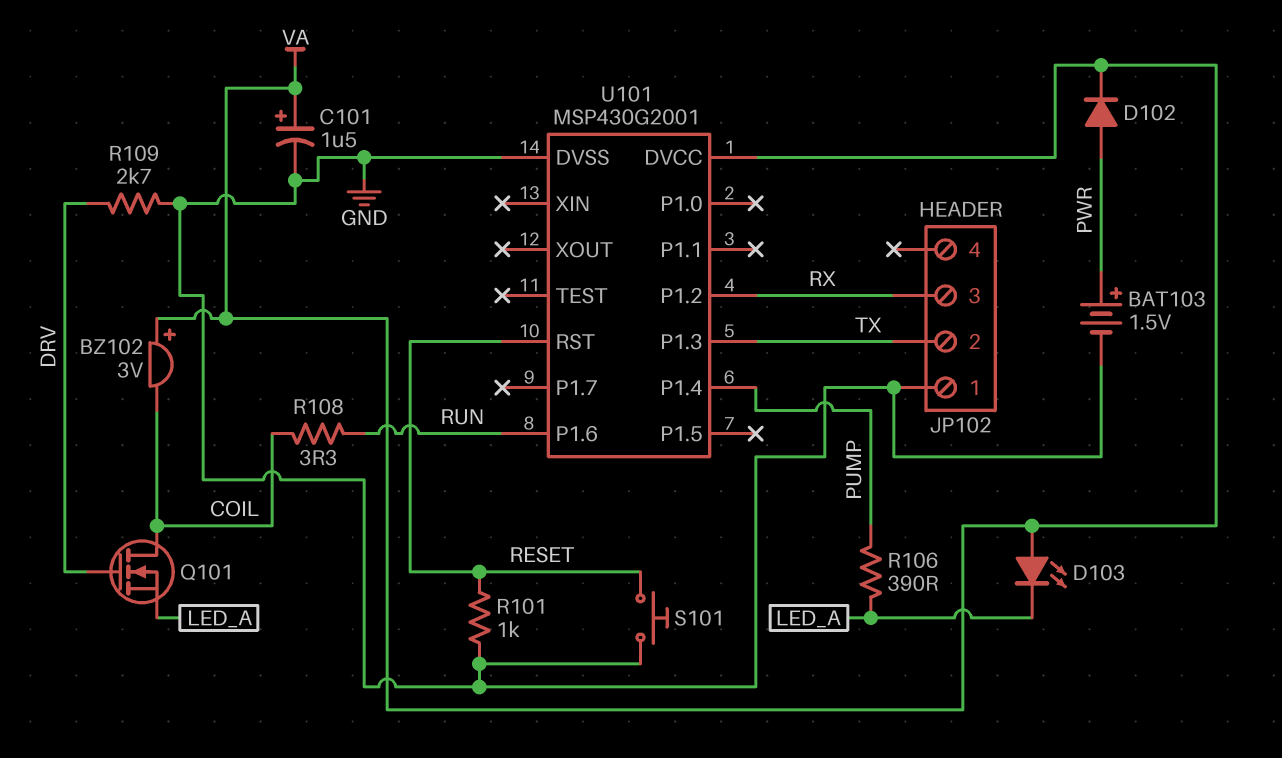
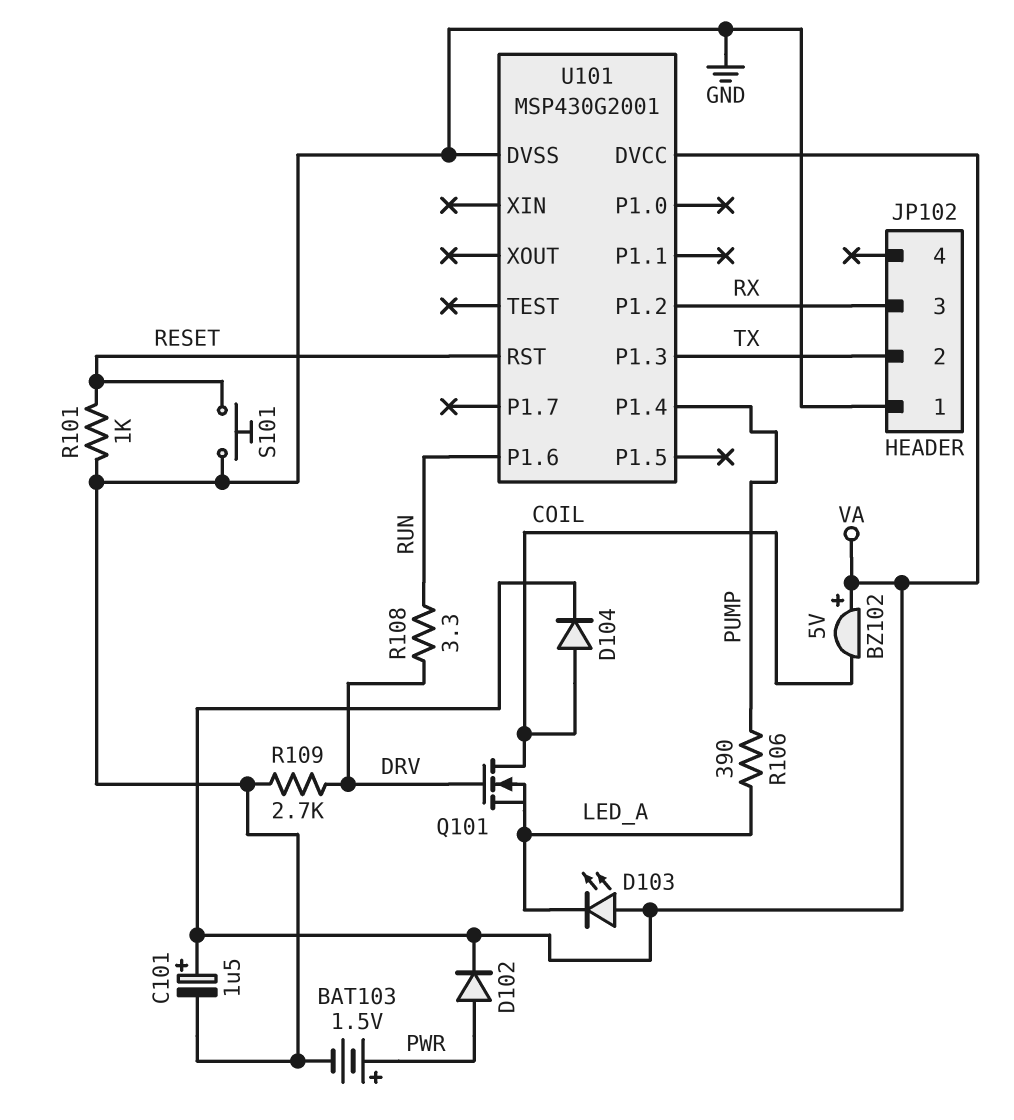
BZ102: buzzer 3V (plus VA, minus COIL) -> buzzer 5V (plus VA, minus COIL)
D104: none -> diode (A COIL, K VA)
R108: 3.3 (COIL, RUN) -> 3.3 (DRV, RUN)

